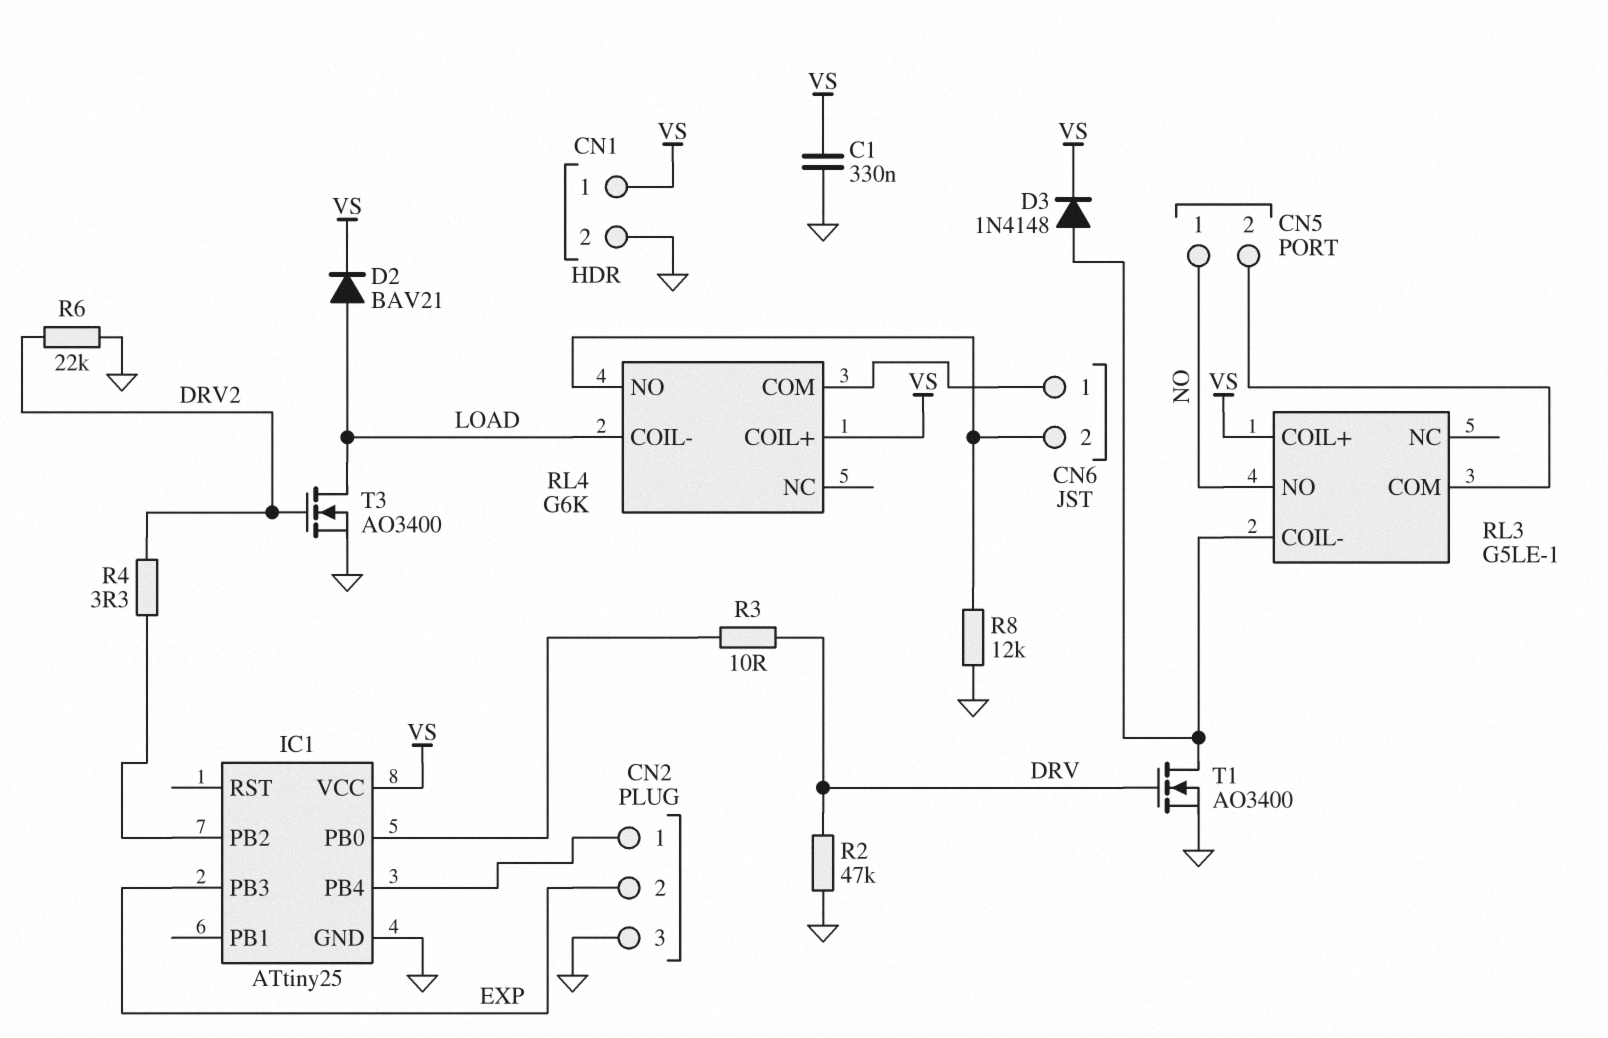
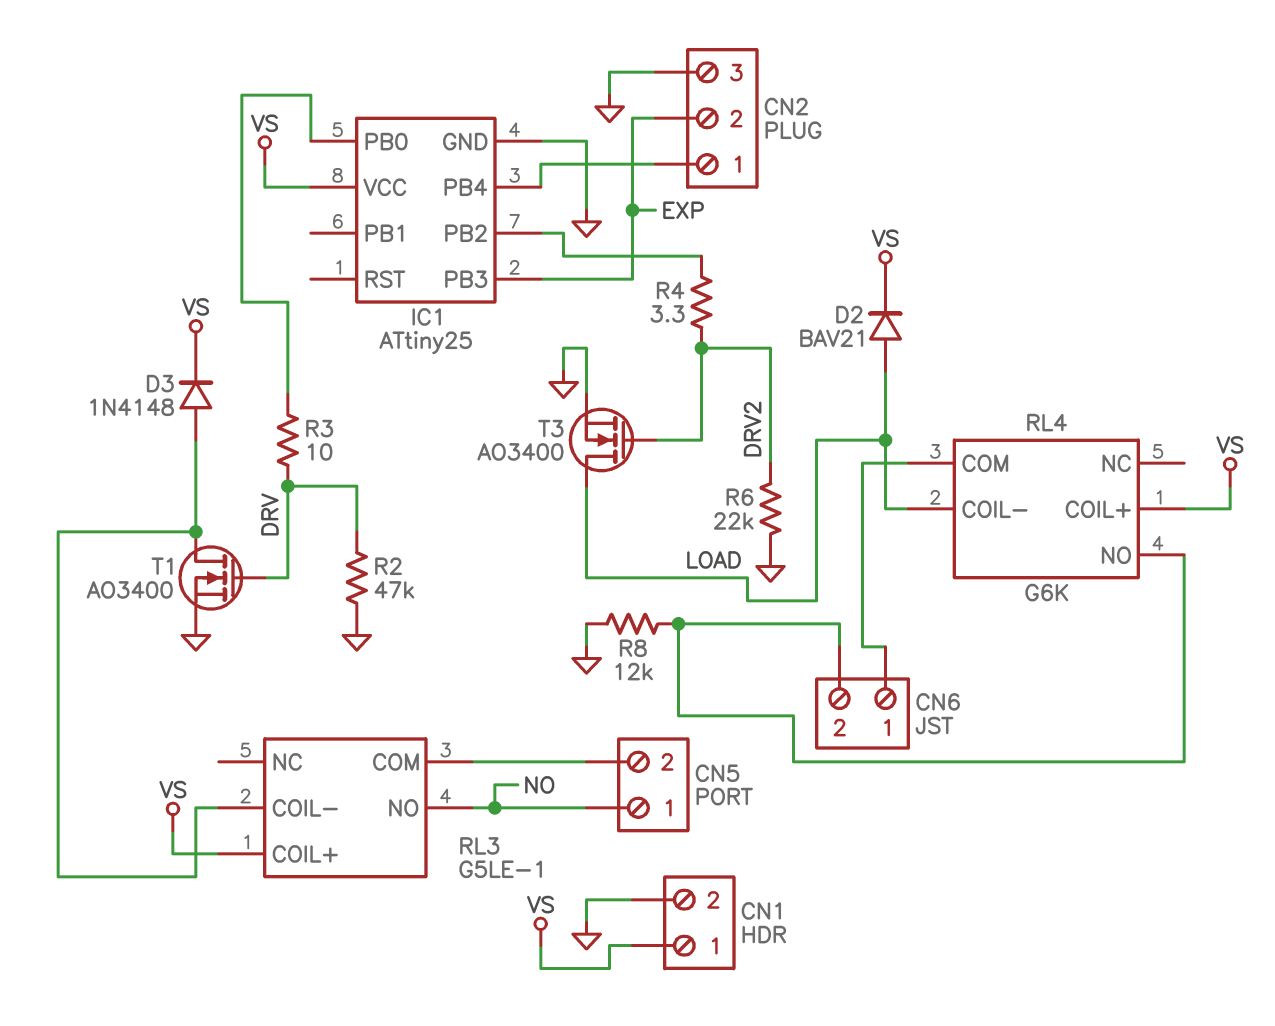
C1: 330nF (GND, VS) -> none

